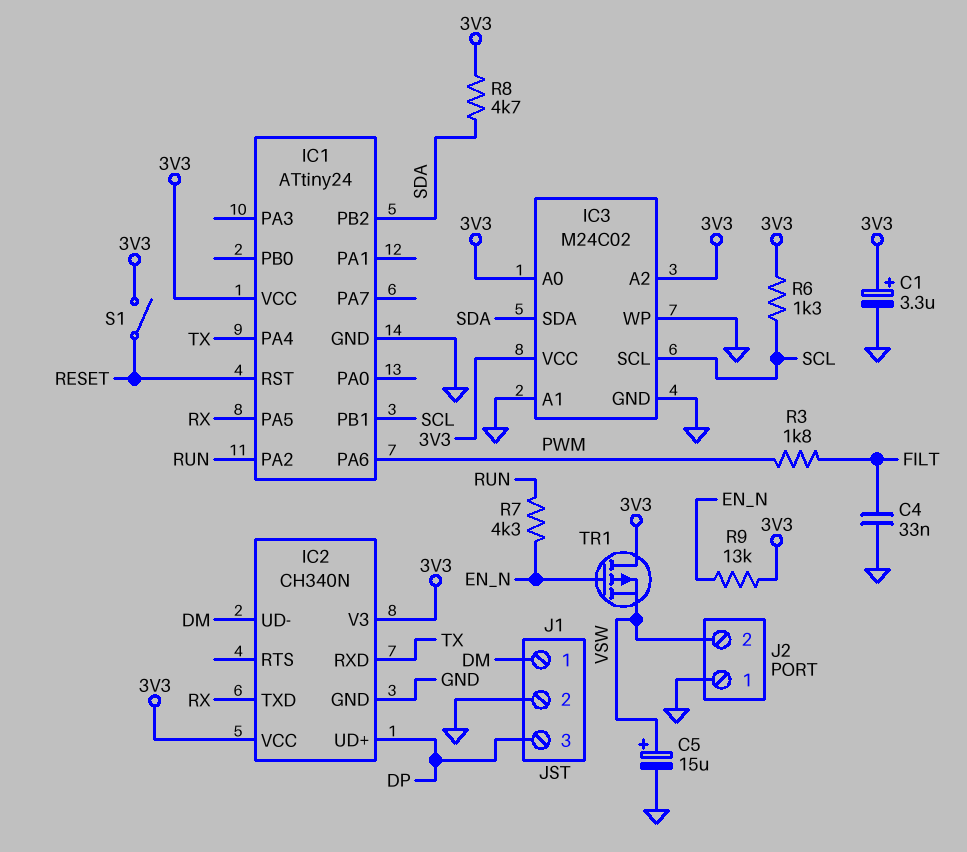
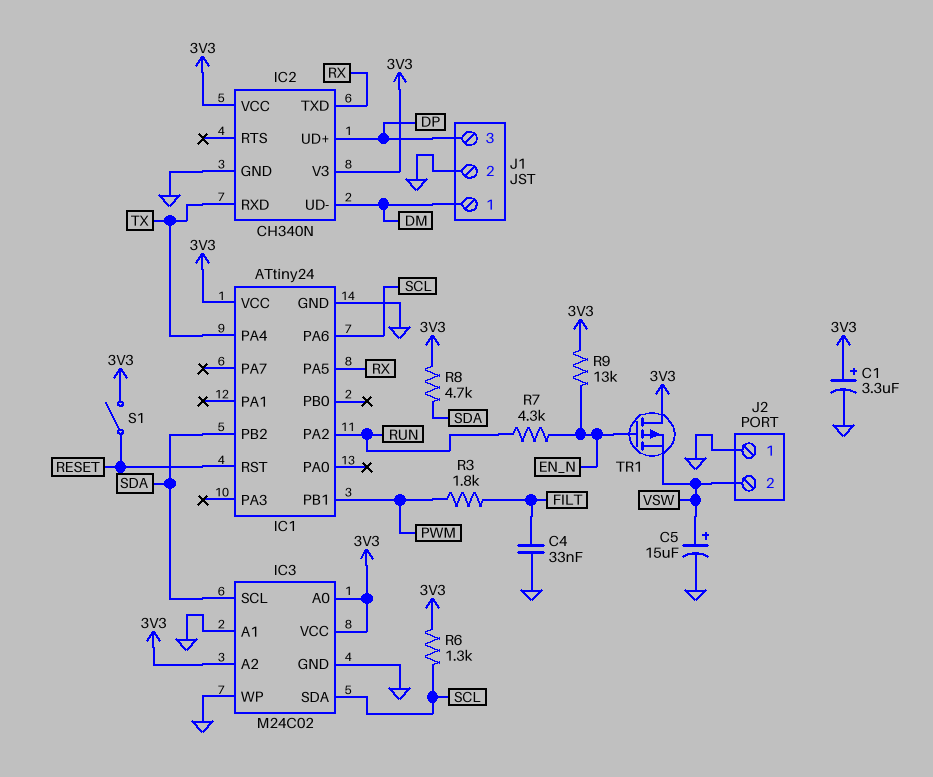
IC1 pin PA6: PWM -> SCL
IC1 pin PB1: SCL -> PWM
IC3 pin SCL: SCL -> SDA
IC3 pin SDA: SDA -> SCL

